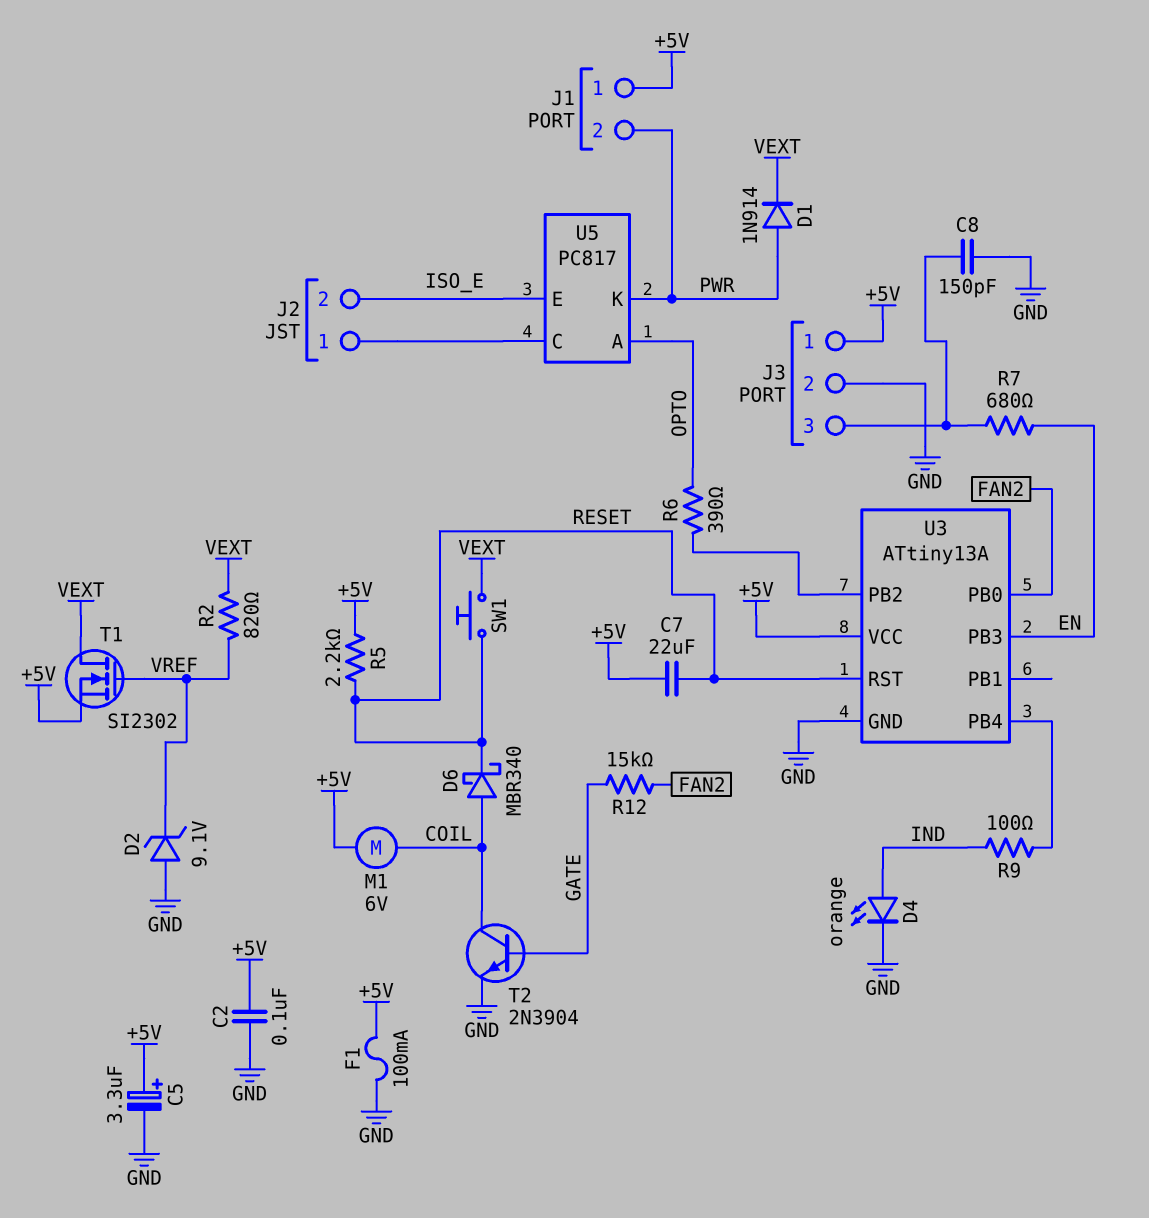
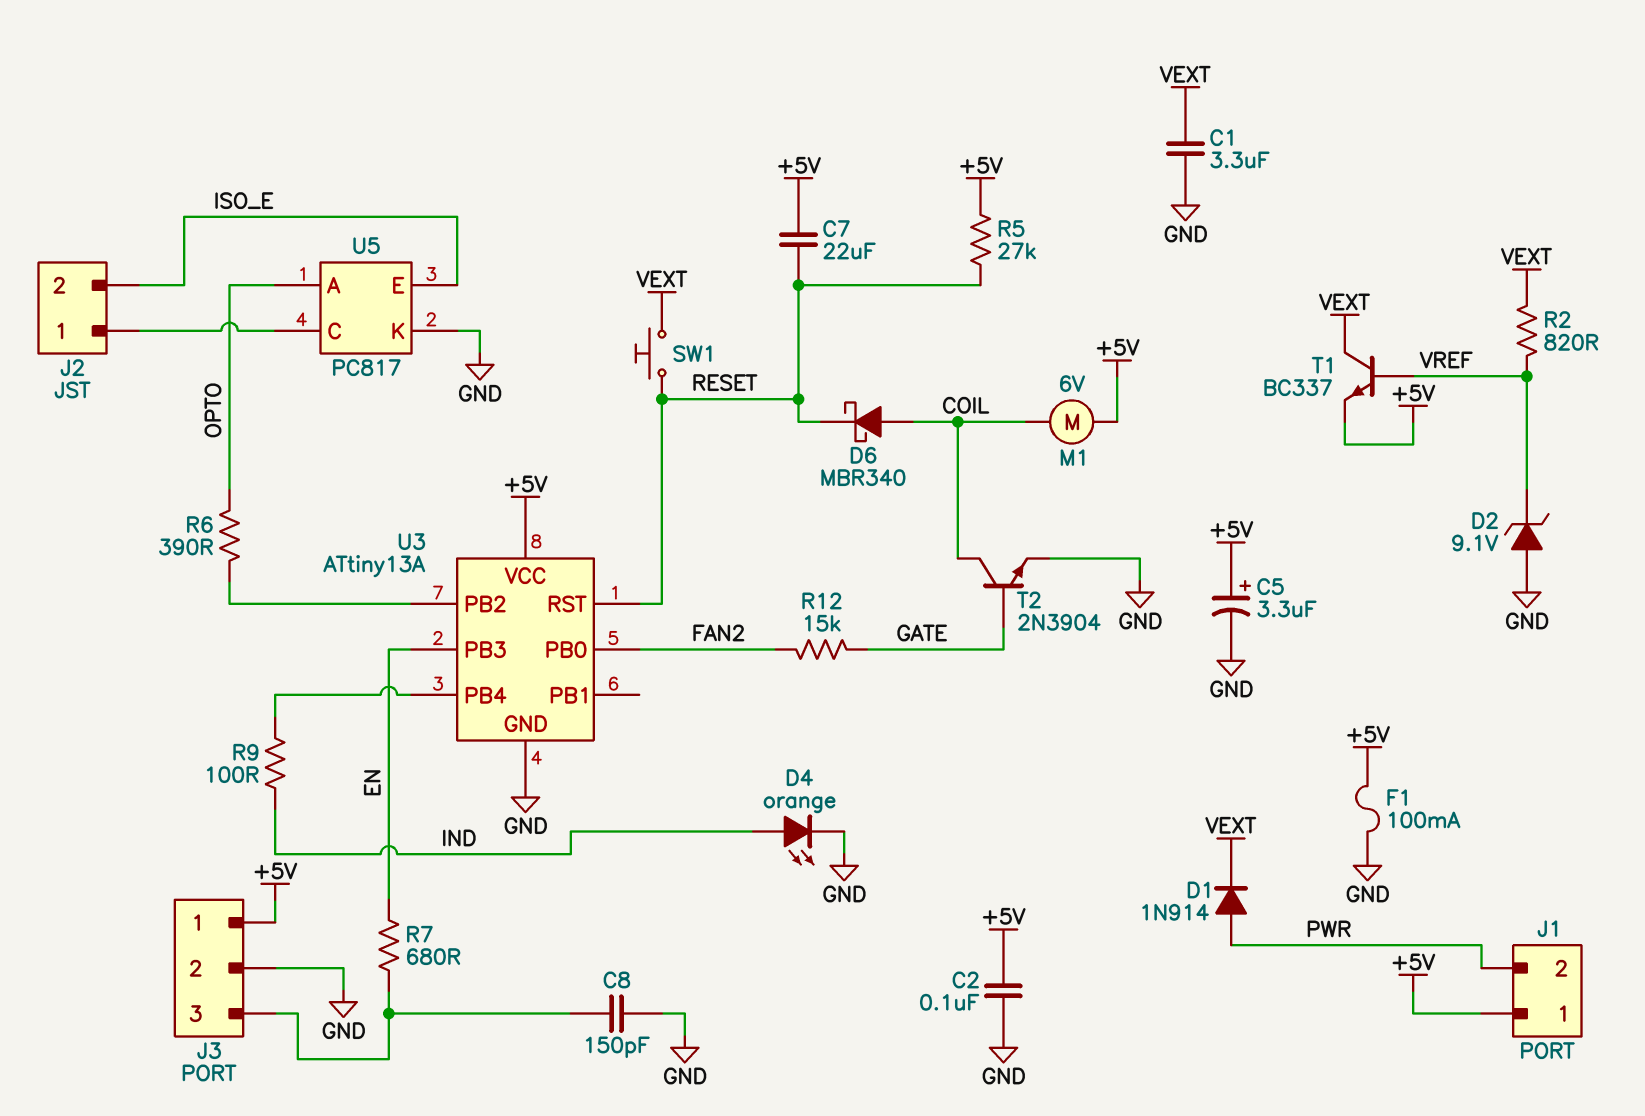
C1: none -> 3.3uF (GND, VEXT)
R5: 2.2k (+5V, RESET) -> 27k (+5V, RESET)
T1: NMOS SI2302 (G VREF, D VEXT, S +5V) -> NPN BC337 (B VREF, C VEXT, E +5V)
U5 pin K: PWR -> GND

